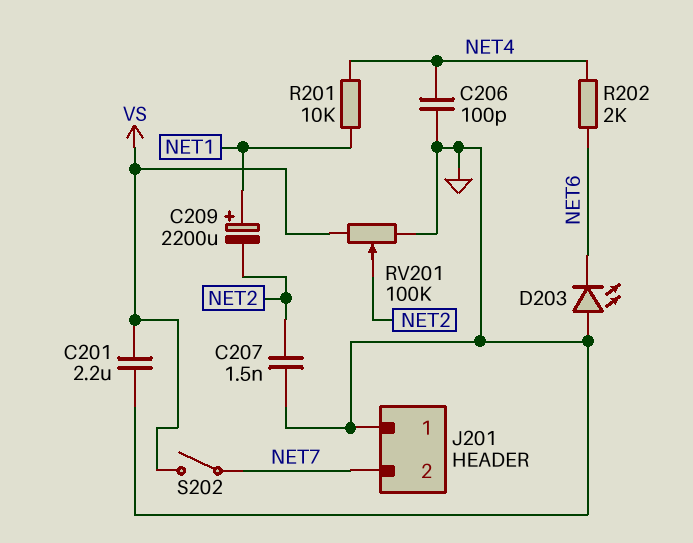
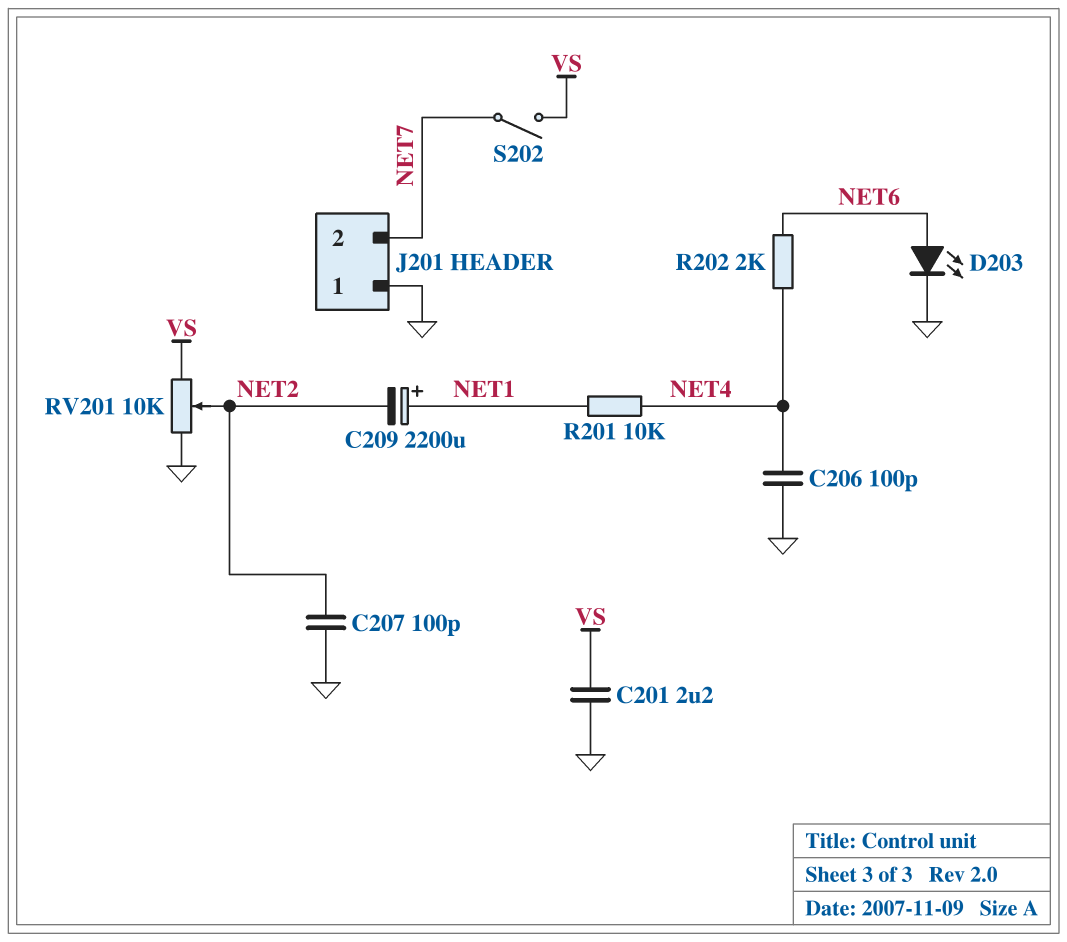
C207: 1.5nF (GND, NET2) -> 100pF (GND, NET2)
D203: LED (A GND, K NET6) -> LED (A NET6, K GND)
RV201: 100k (GND, VS, wiper NET2) -> 10k (GND, VS, wiper NET2)

